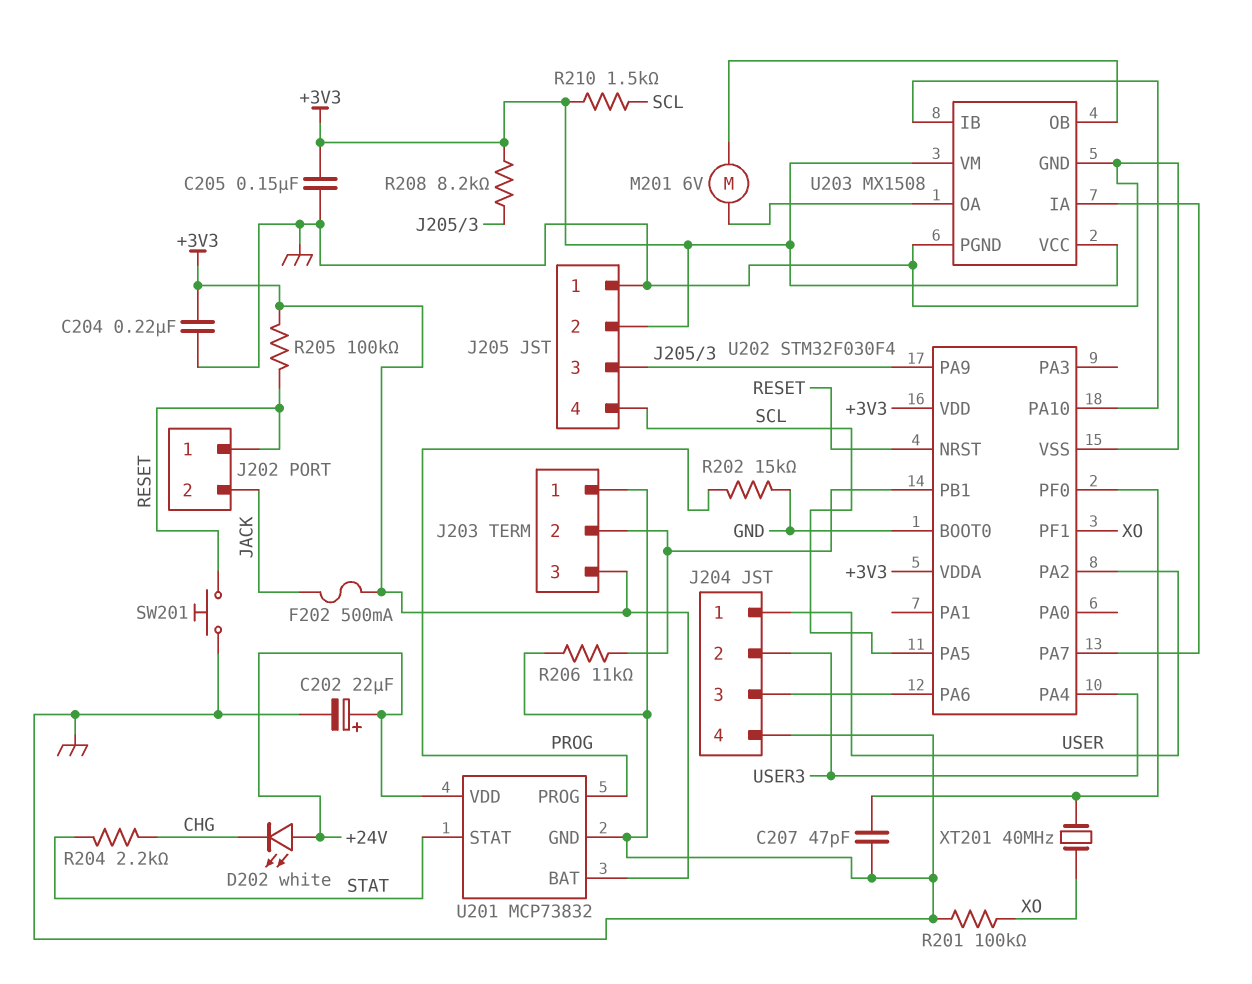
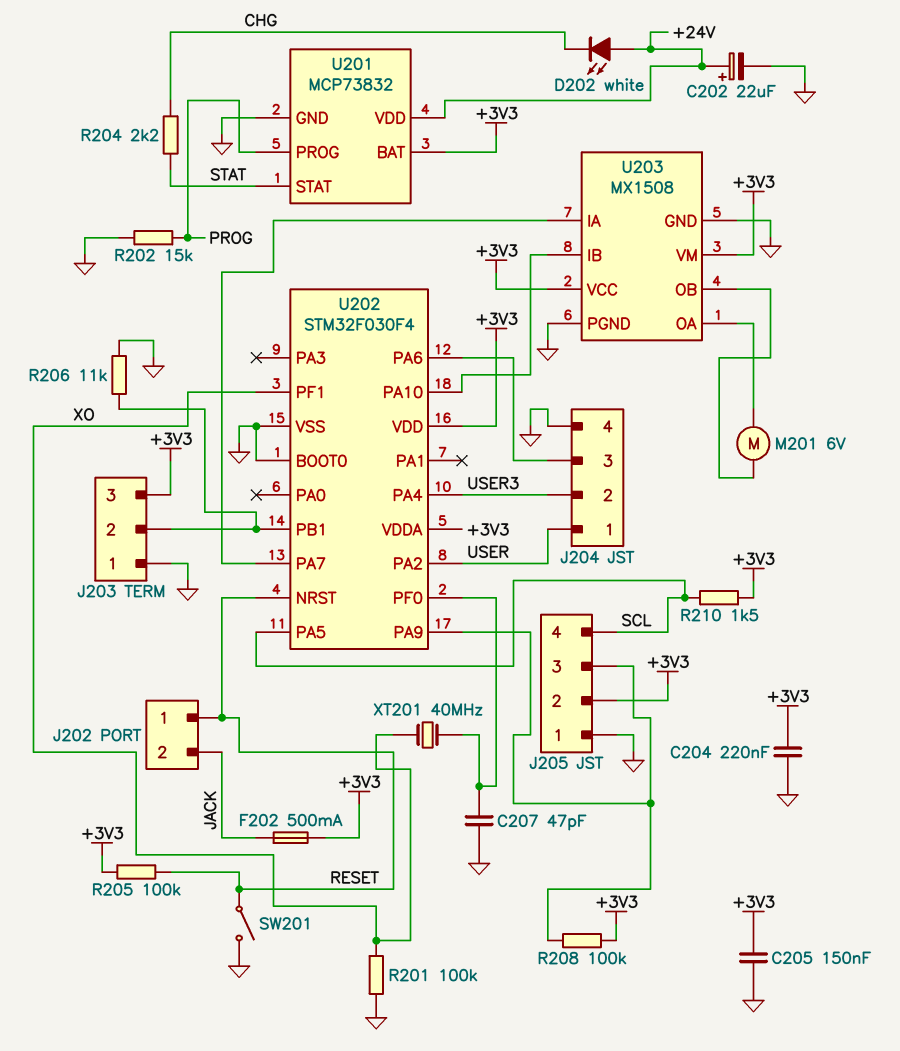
R208: 8.2k (+3V3, J205/3) -> 100k (+3V3, J205/3)
SW201: button (GND, RESET) -> switch (GND, RESET)

